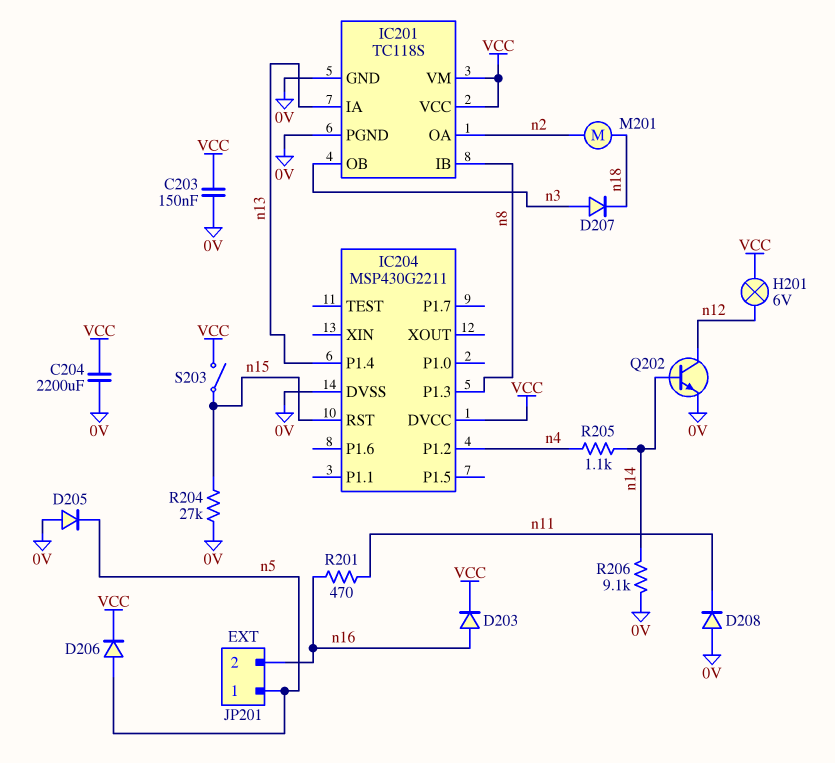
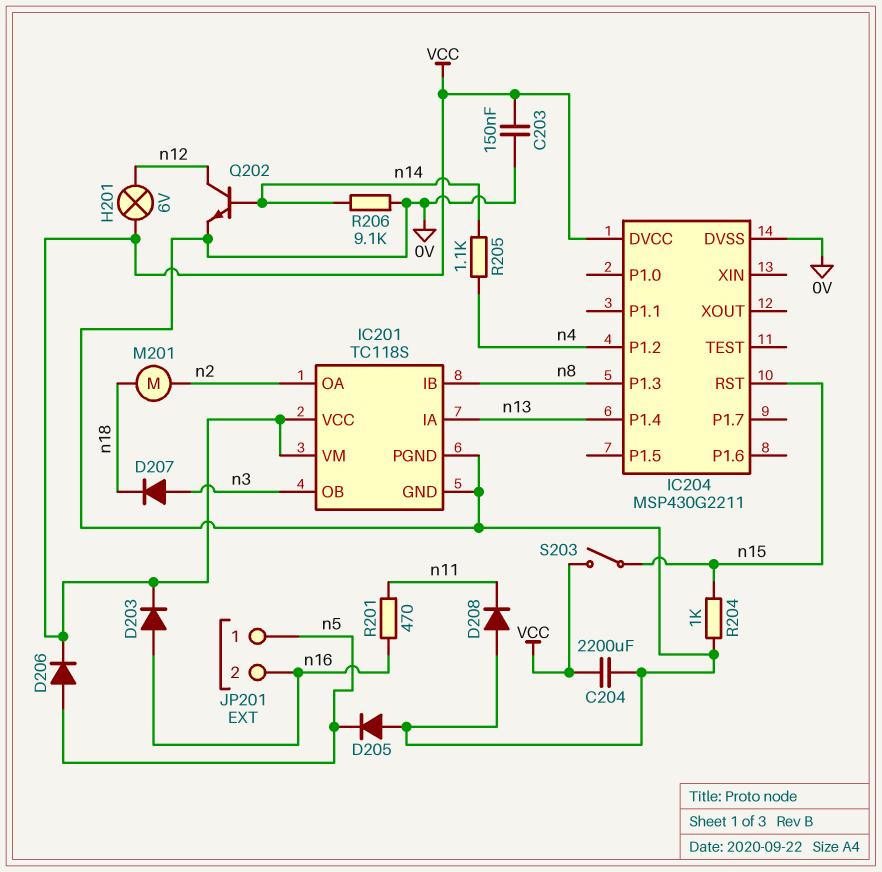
R204: 27k (0V, n15) -> 1k (0V, n15)

